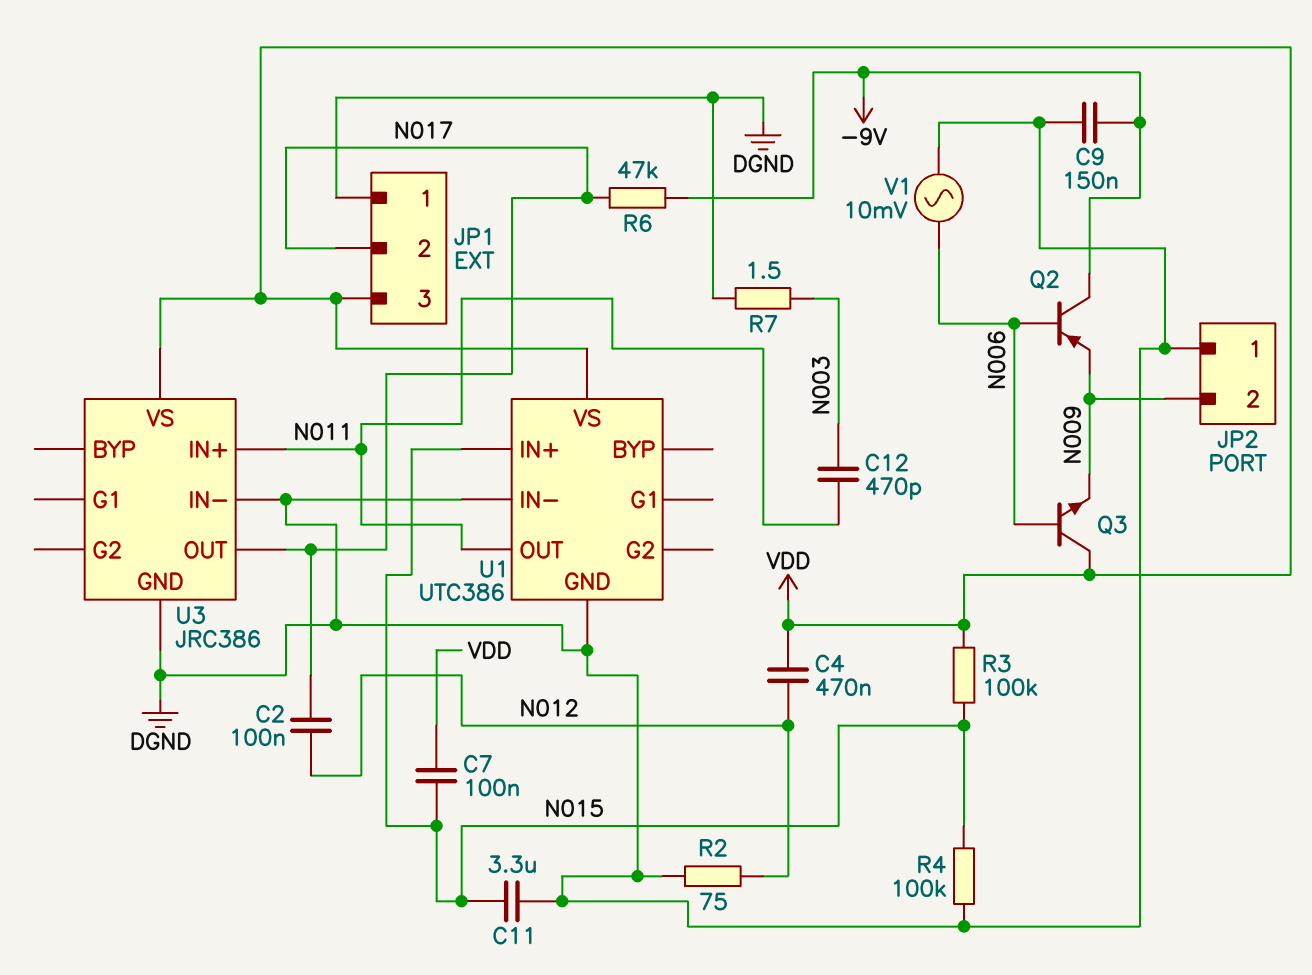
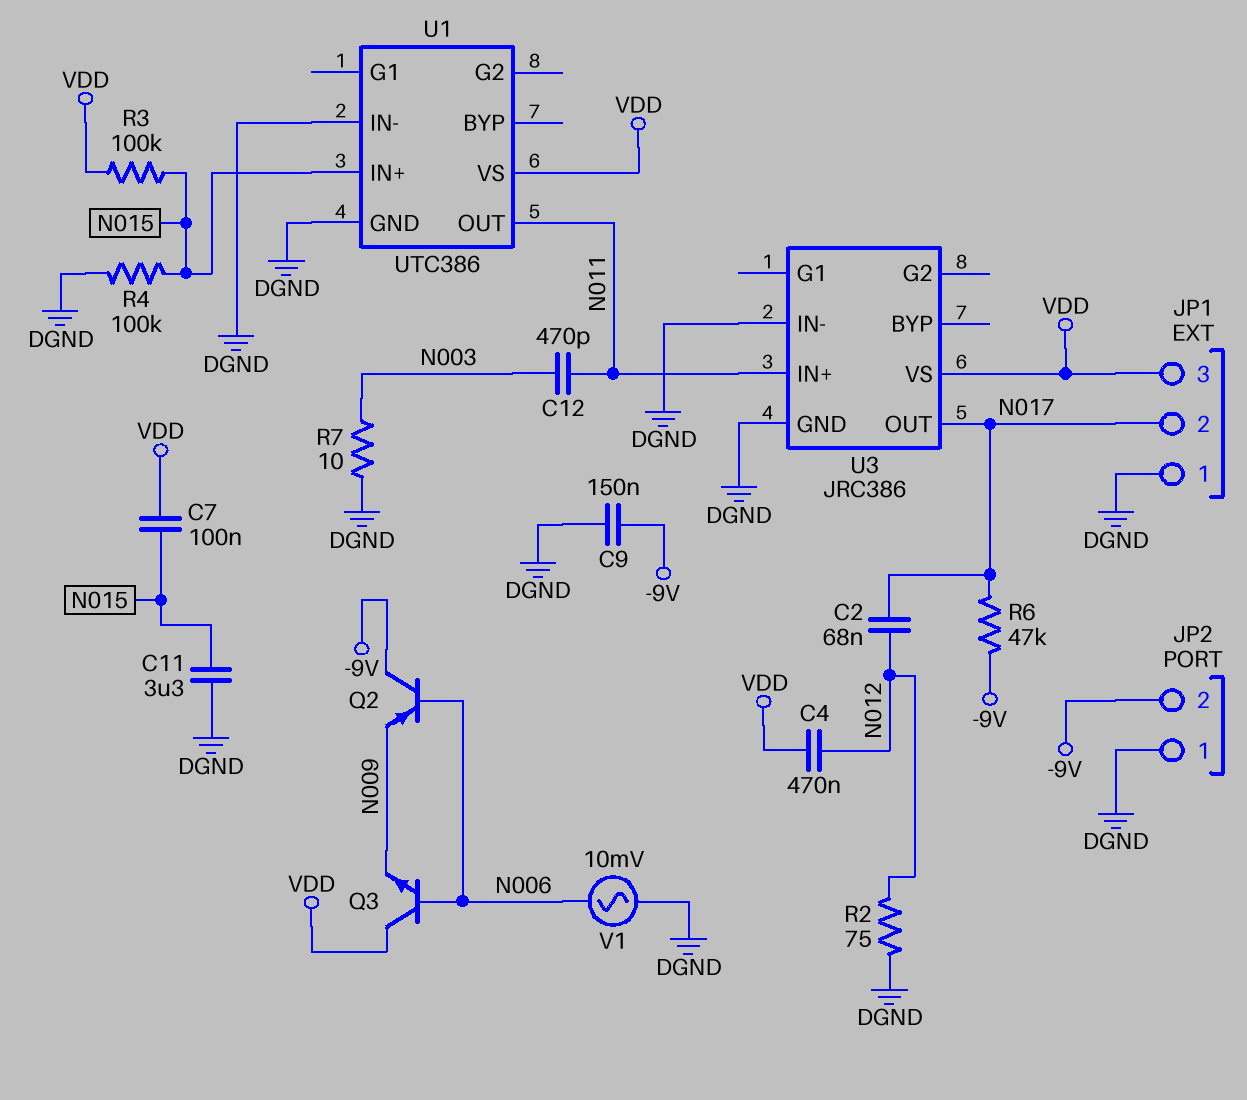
C2: 100nF (N012, N017) -> 68nF (N012, N017)
JP2 pin 2: N009 -> -9V
R7: 1.5 (DGND, N003) -> 10 (DGND, N003)

